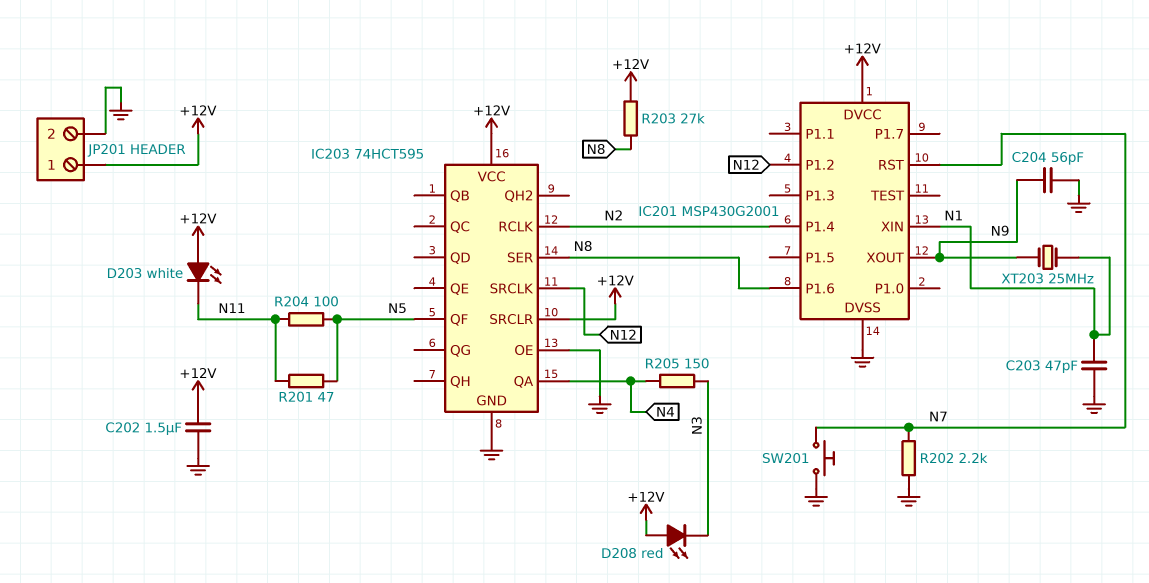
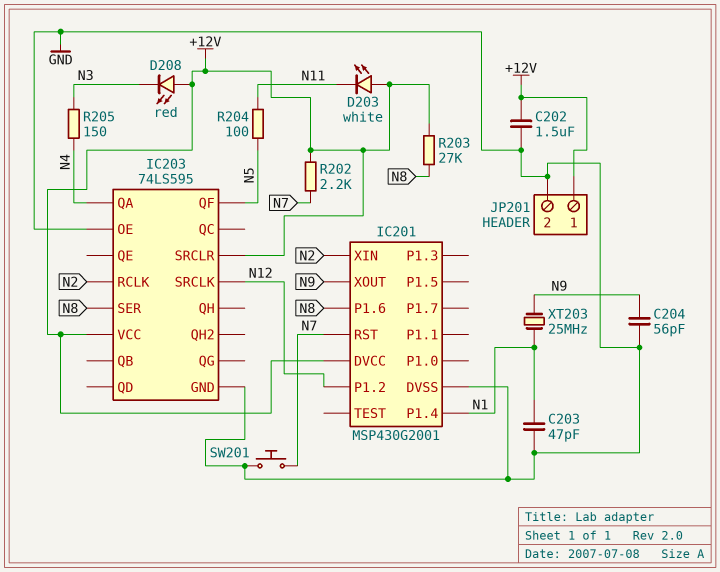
IC201 pin P1.4: N2 -> N1
IC201 pin XIN: N1 -> N2
IC203: 74HCT595 -> 74LS595
R201: 47 (N5, N11) -> none
R202: 2.2k (GND, N7) -> 2.2k (+12V, N7)

